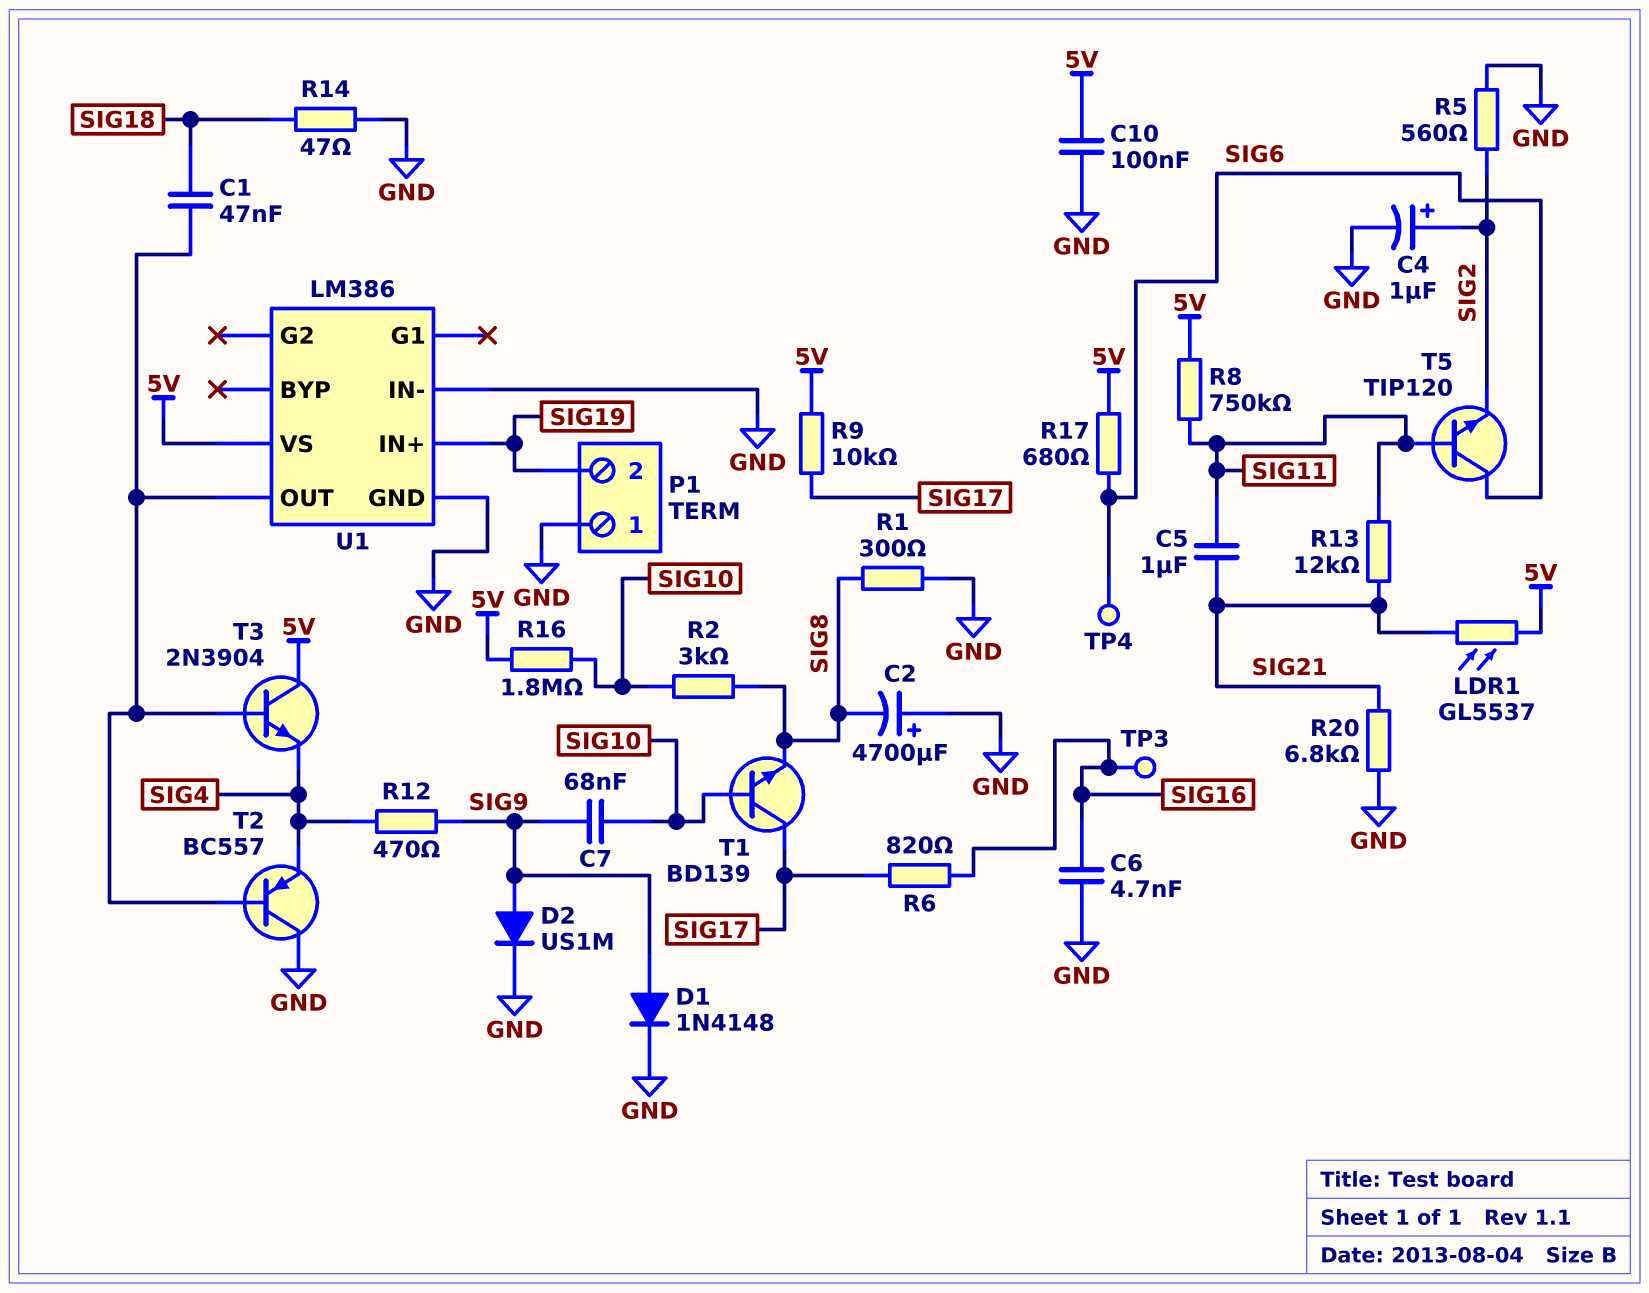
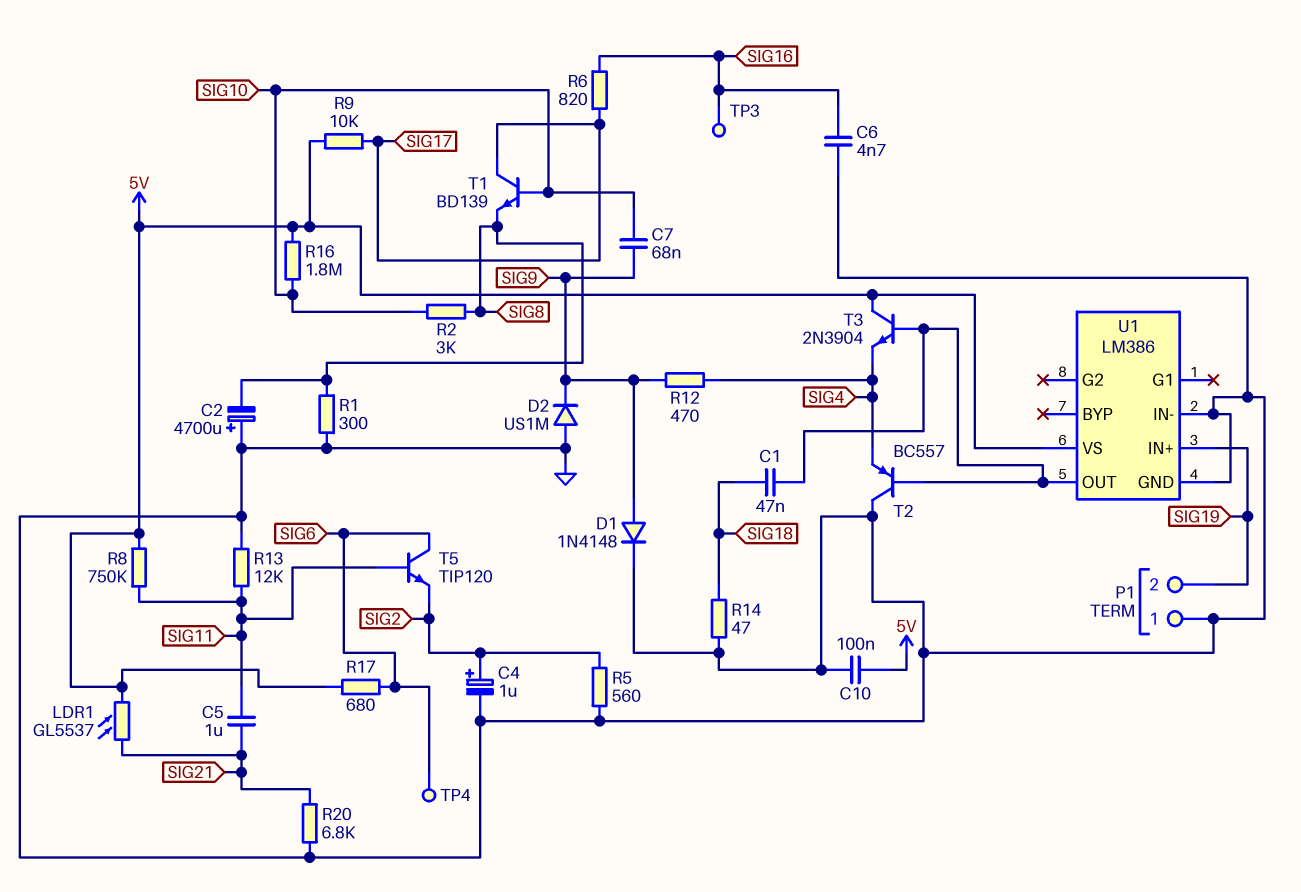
D2: diode US1M (A SIG9, K GND) -> diode US1M (A GND, K SIG9)
R13: 12k (SIG11, SIG21) -> 12k (GND, SIG11)

